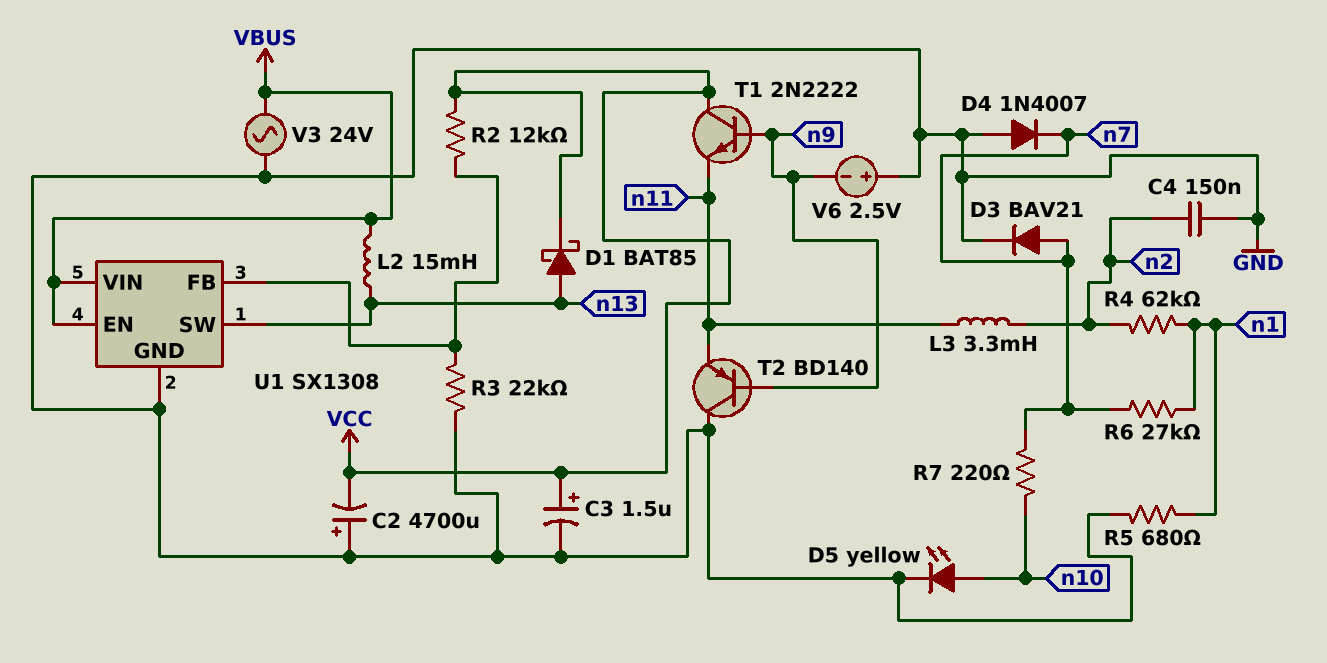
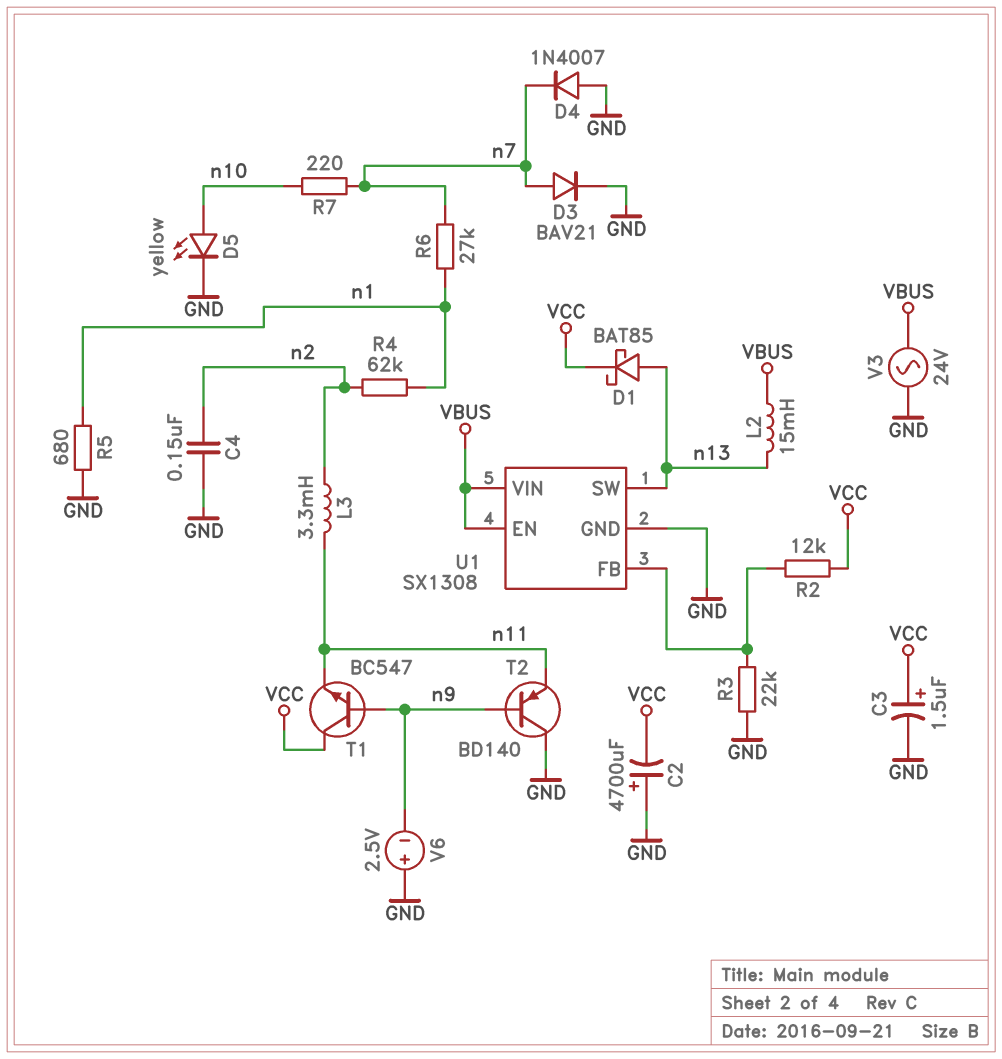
T1: NPN 2N2222 (B n9, C VCC, E n11) -> NPN BC547 (B n9, C VCC, E n11)

